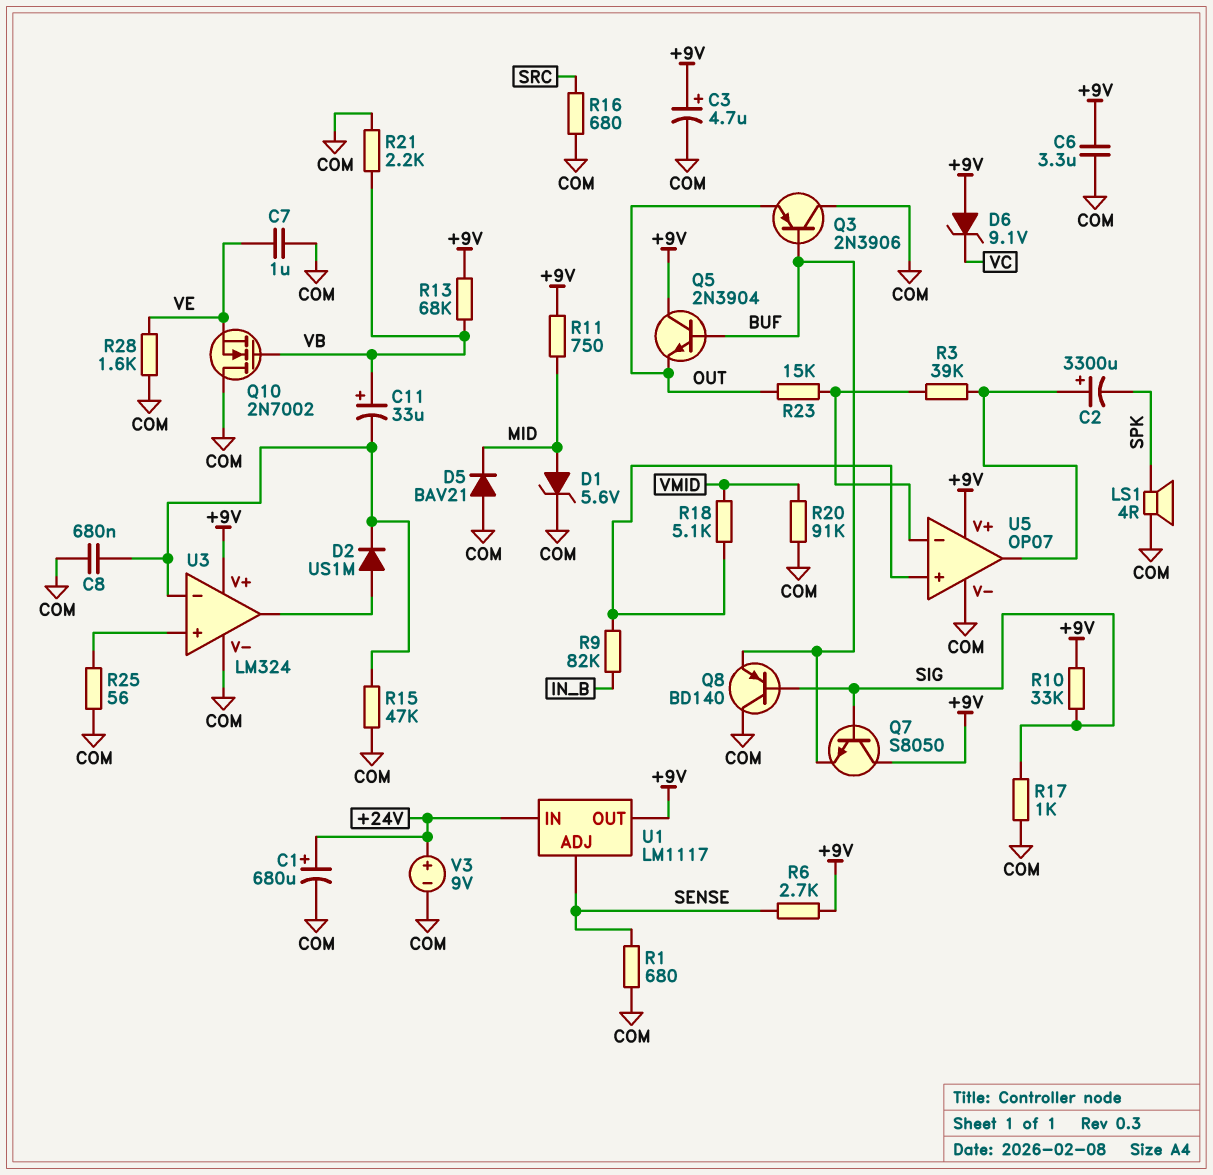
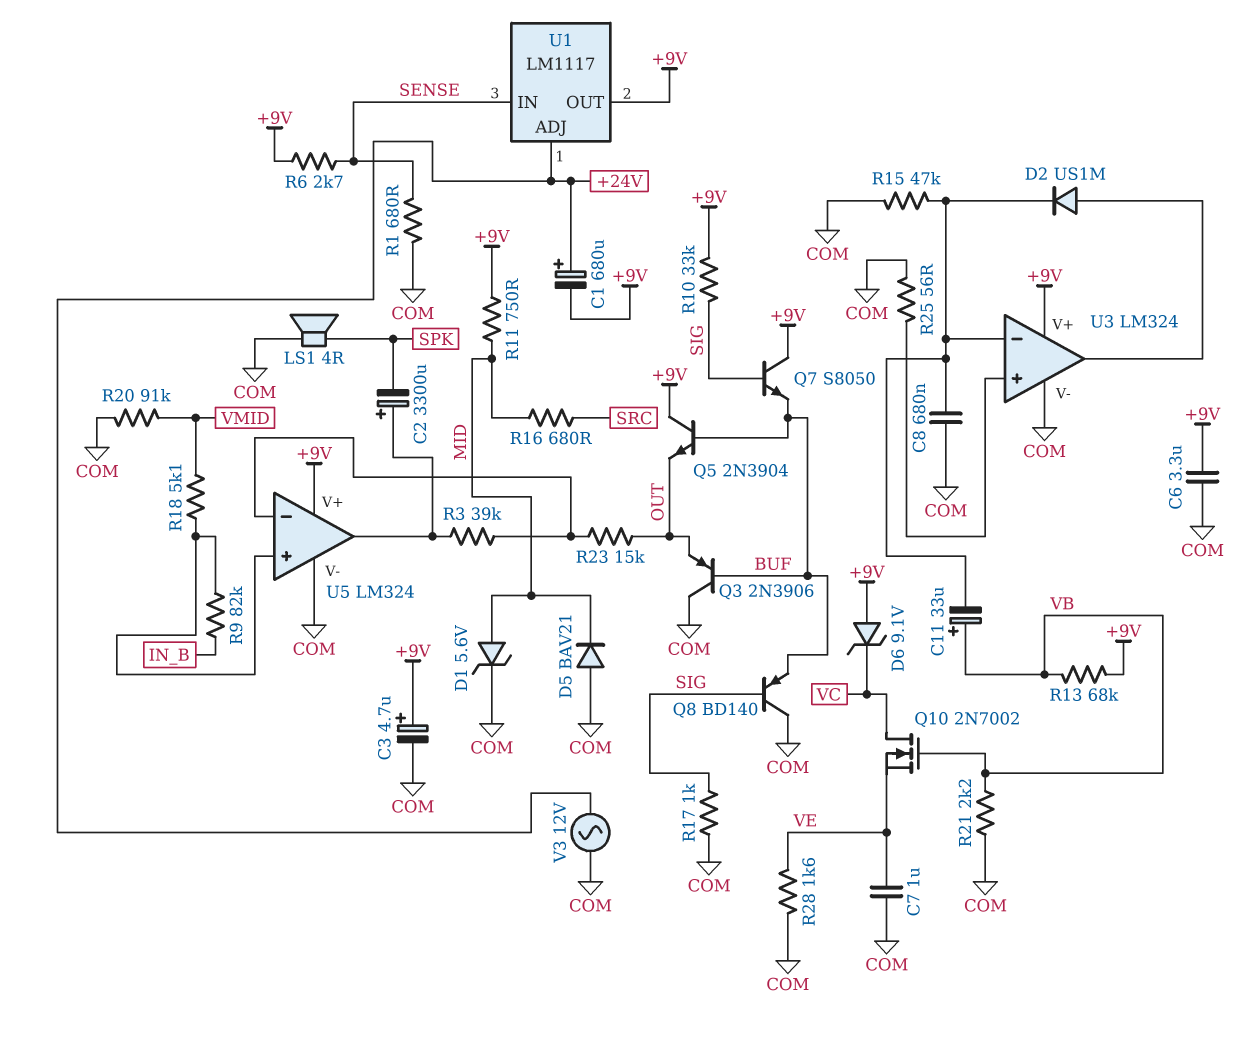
C1: 680uF (plus +24V, minus COM) -> 680uF (plus +24V, minus +9V)
Q10: NMOS 2N7002 (G VB, D COM, S VE) -> NMOS 2N7002 (G VB, D VC, S VE)
R16: 680 (COM, SRC) -> 680 (MID, SRC)
U1 pin ADJ: SENSE -> +24V
U1 pin IN: +24V -> SENSE
U5: OP07 -> LM324
V3: 9V (plus +24V, minus COM) -> AC 12V (+24V, COM)

